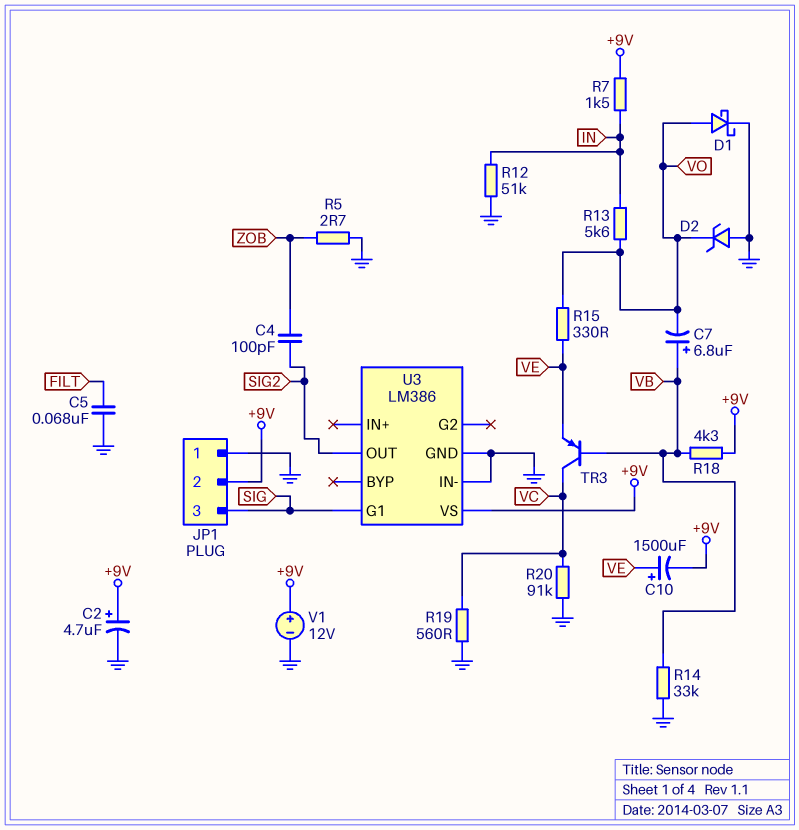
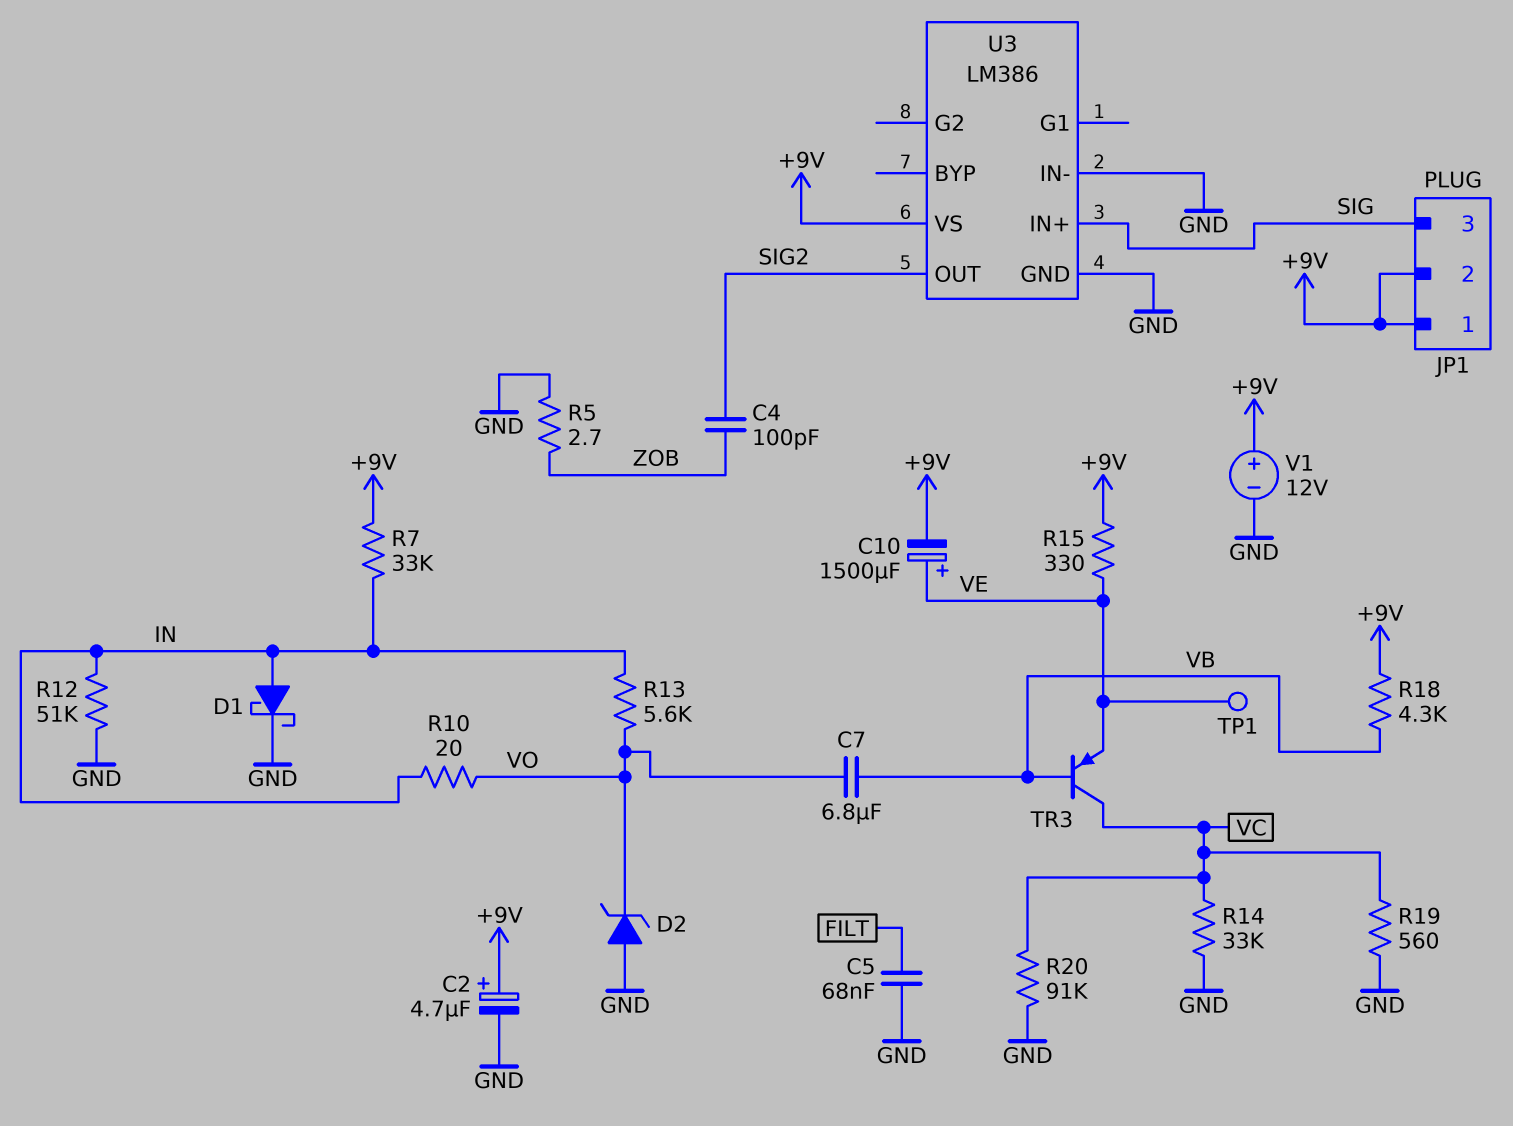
C7: 6.8uF (plus VB, minus VO) -> 6.8uF (VB, VO)
D1: schottky (A VO, K GND) -> schottky (A IN, K GND)
JP1 pin 1: GND -> +9V
R7: 1.5k (+9V, IN) -> 33k (+9V, IN)
R10: none -> 20 (IN, VO)
R14: 33k (GND, VB) -> 33k (GND, VC)
R15: 330 (VE, VO) -> 330 (+9V, VE)
TP1: none -> test point (VE)
U3 pin G1: SIG -> none
U3 pin IN+: none -> SIG

